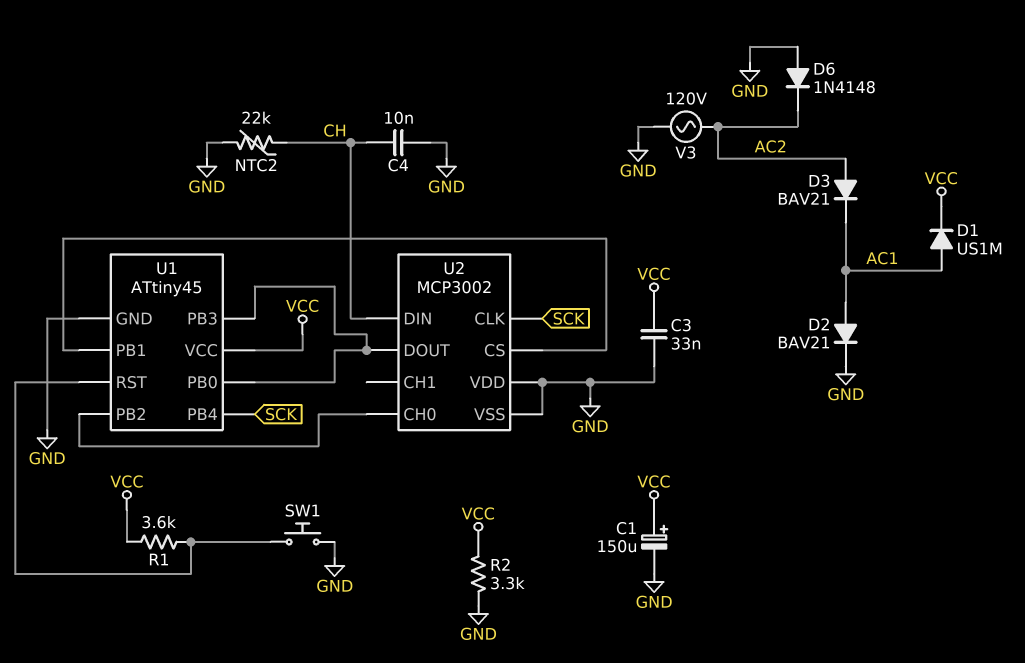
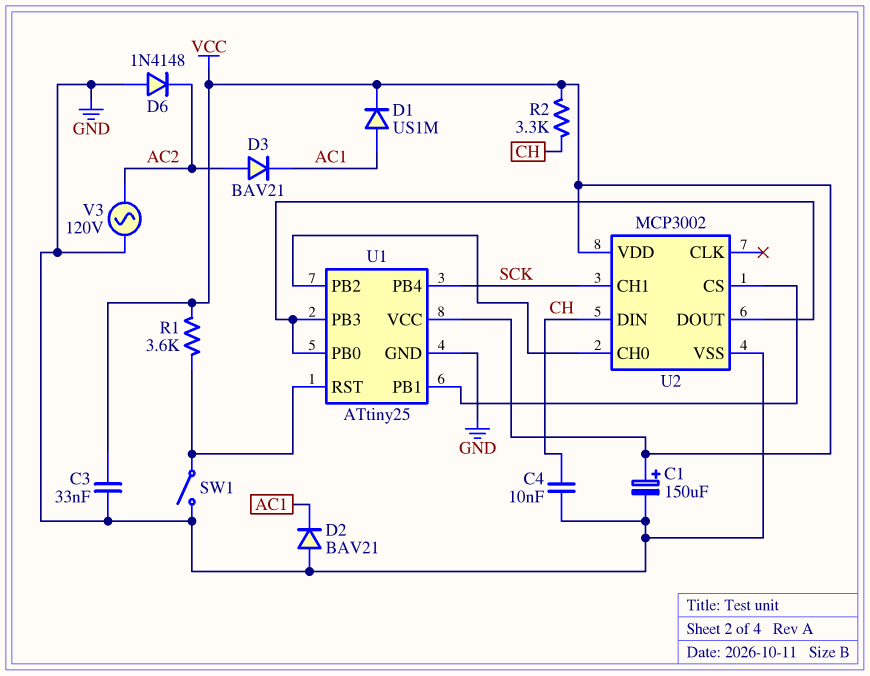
D2: diode BAV21 (A AC1, K GND) -> diode BAV21 (A GND, K AC1)
NTC2: 22k (CH, GND) -> none
R2: 3.3k (GND, VCC) -> 3.3k (CH, VCC)
SW1: button (GND, U1/RST) -> switch (GND, U1/RST)
U1: ATtiny45 -> ATtiny25
U2 pin CH1: none -> SCK
U2 pin CLK: SCK -> none
U2 pin VDD: GND -> VCC

